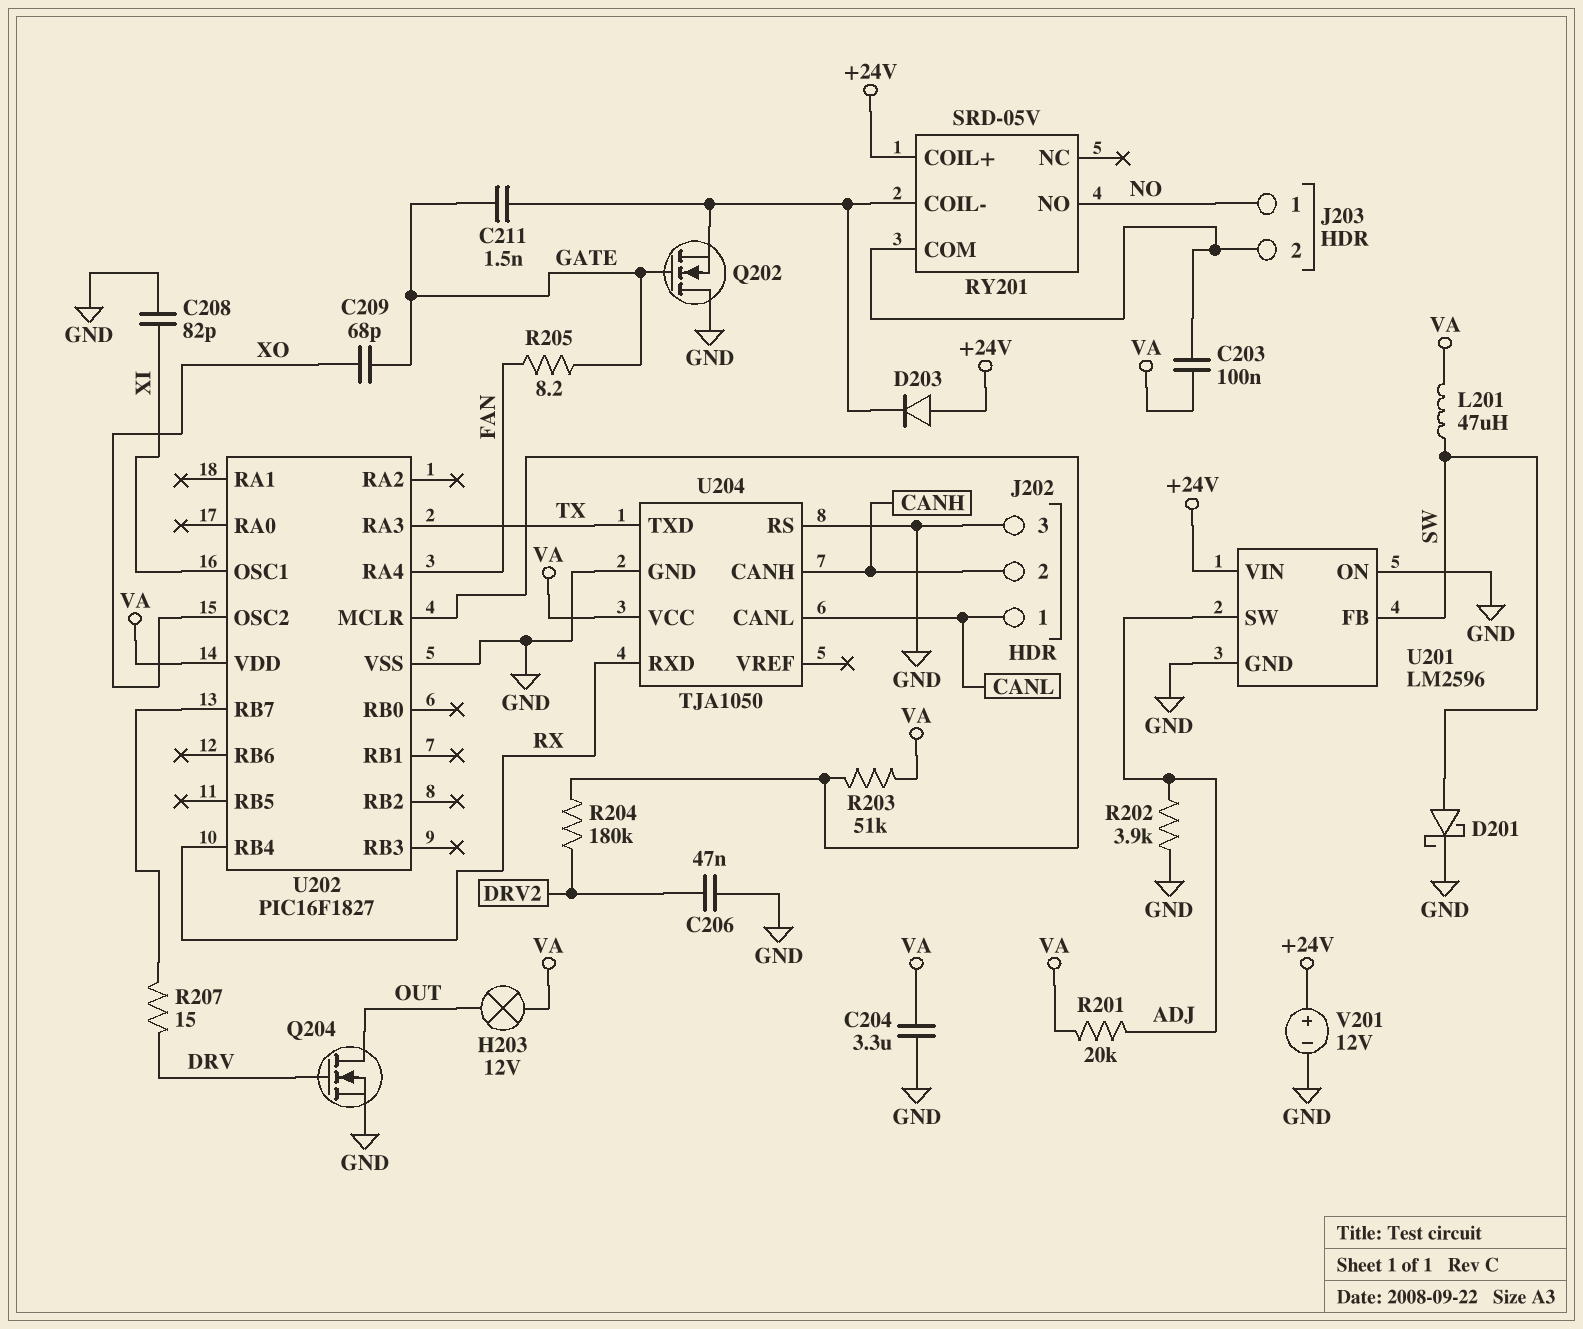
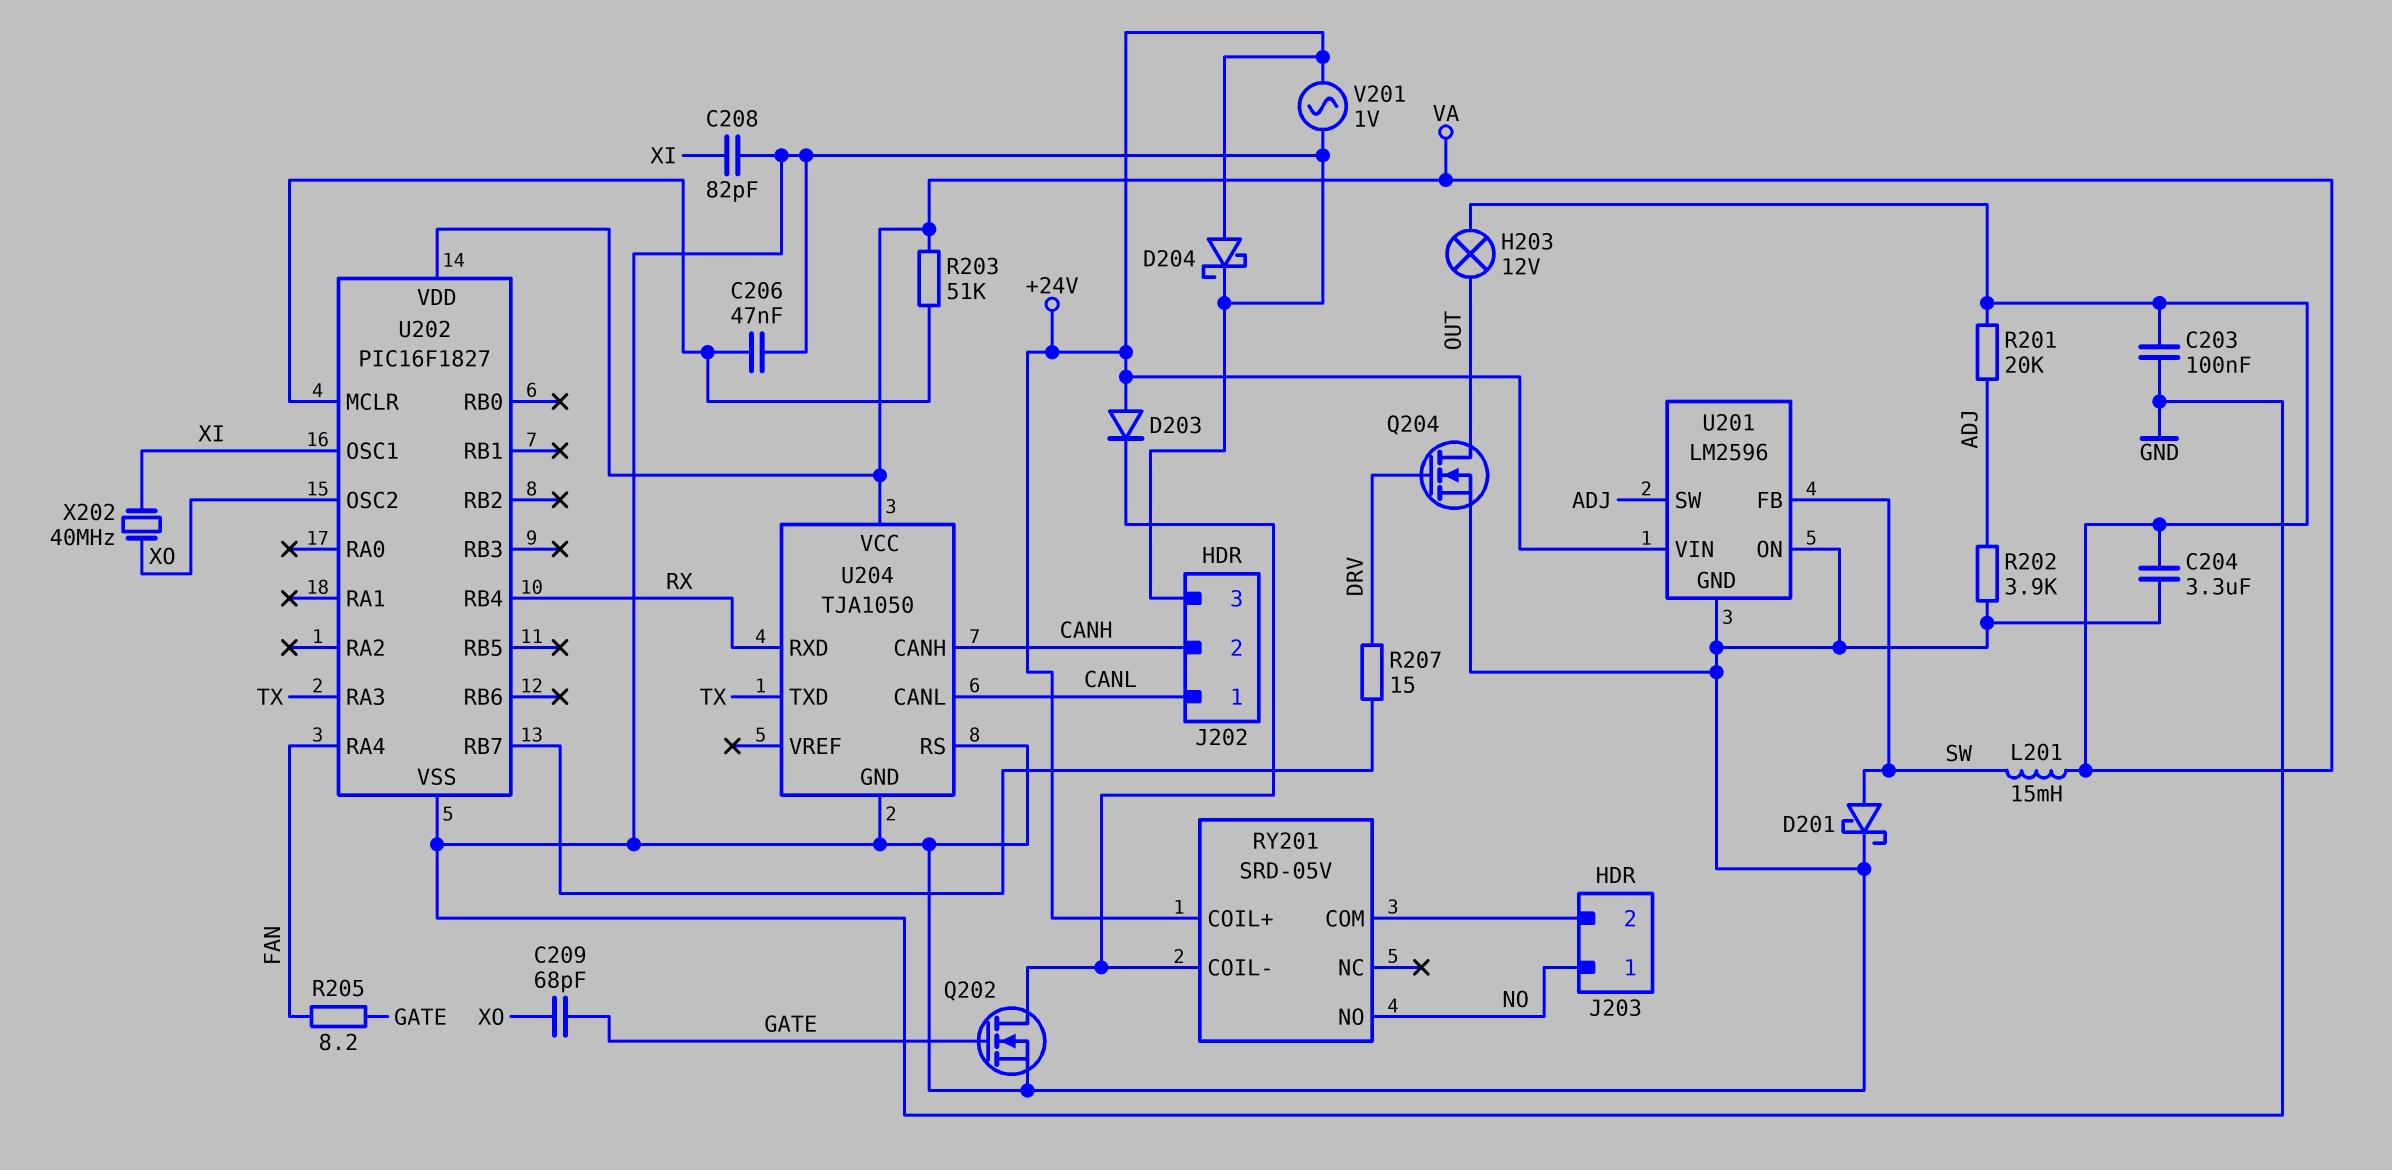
C203: 100nF (J203/2, VA) -> 100nF (GND, VA)
C206: 47nF (DRV2, GND) -> 47nF (GND, U202/MCLR)
C211: 1.5nF (GATE, RY201/COIL-) -> none
D204: none -> schottky (A +24V, K GND)
L201: 47uH (SW, VA) -> 15mH (SW, VA)
Q202: NMOS (G GATE, D GND, S RY201/COIL-) -> NMOS (G GATE, D RY201/COIL-, S GND)
R204: 180k (DRV2, U202/MCLR) -> none
V201: 12V (plus +24V, minus GND) -> AC 1V (+24V, GND)
X202: none -> 40MHz (XI, XO)

